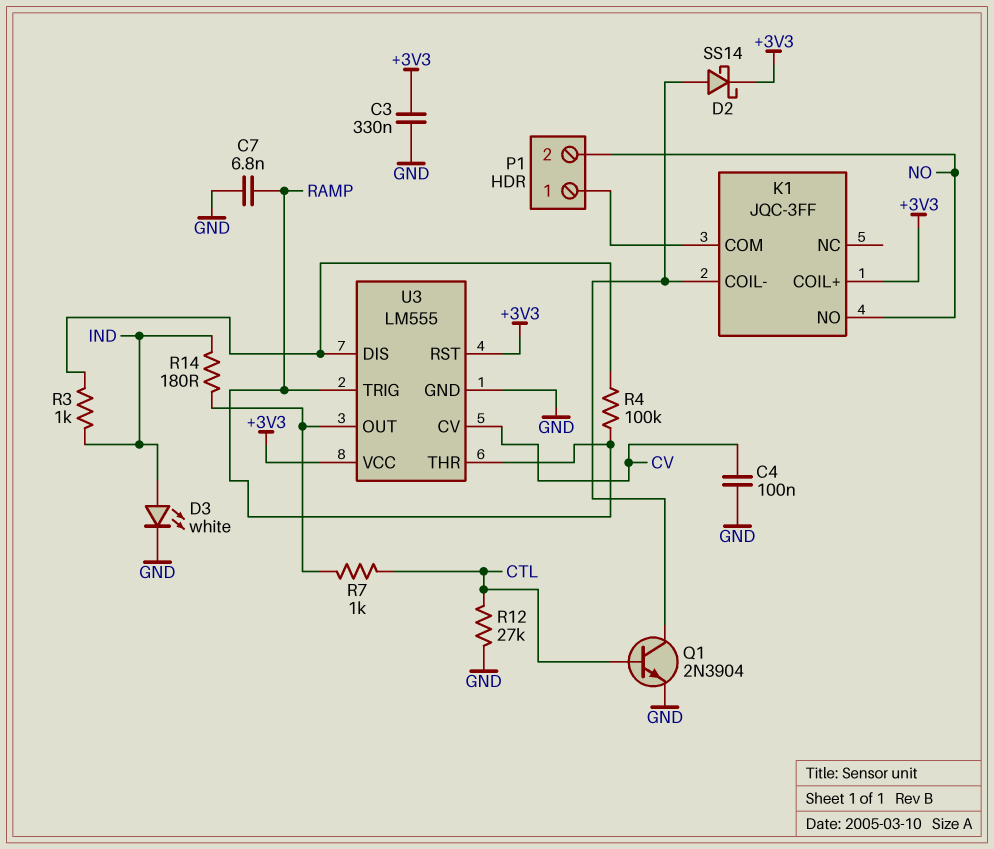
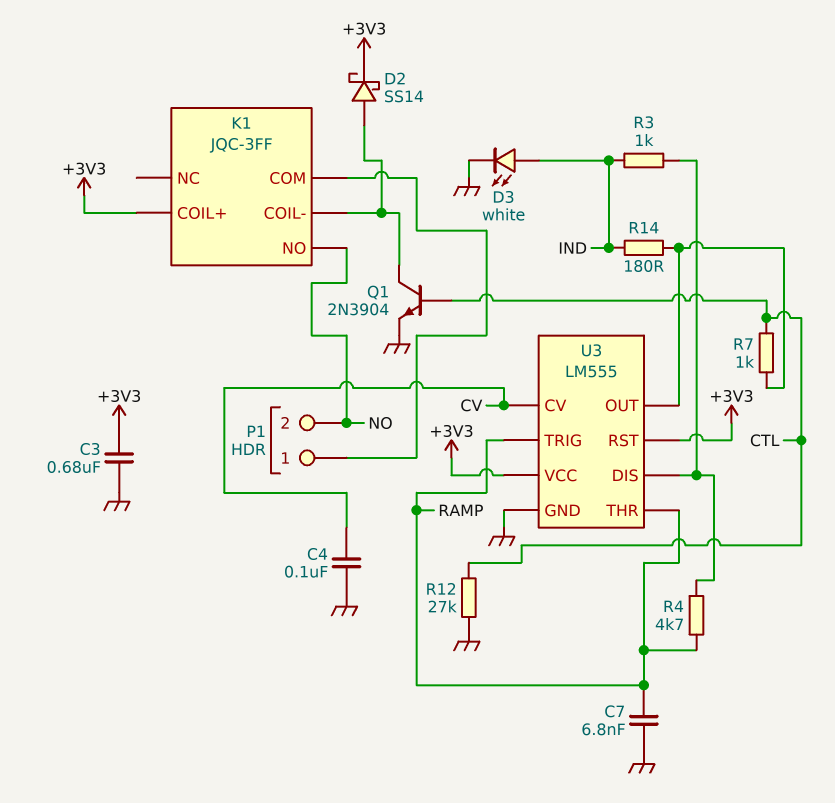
C3: 330nF (+3V3, GND) -> 680nF (+3V3, GND)
R4: 100k (RAMP, U3/DIS) -> 4.7k (RAMP, U3/DIS)

